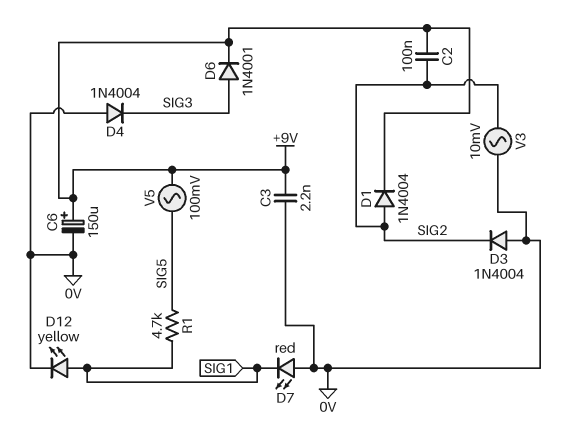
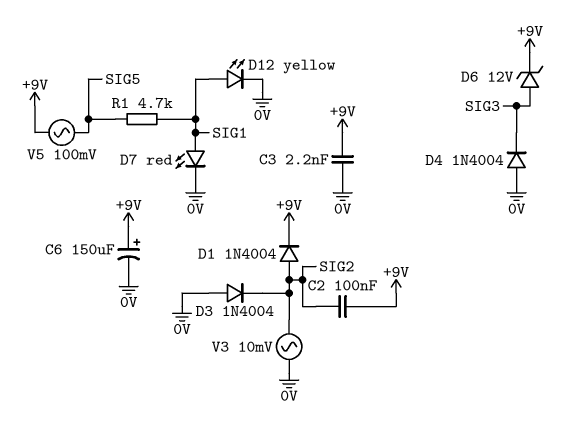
D6: diode 1N4001 (A SIG3, K +9V) -> zener 12V (A SIG3, K +9V)
D7: LED red (A 0V, K SIG1) -> LED red (A SIG1, K 0V)

